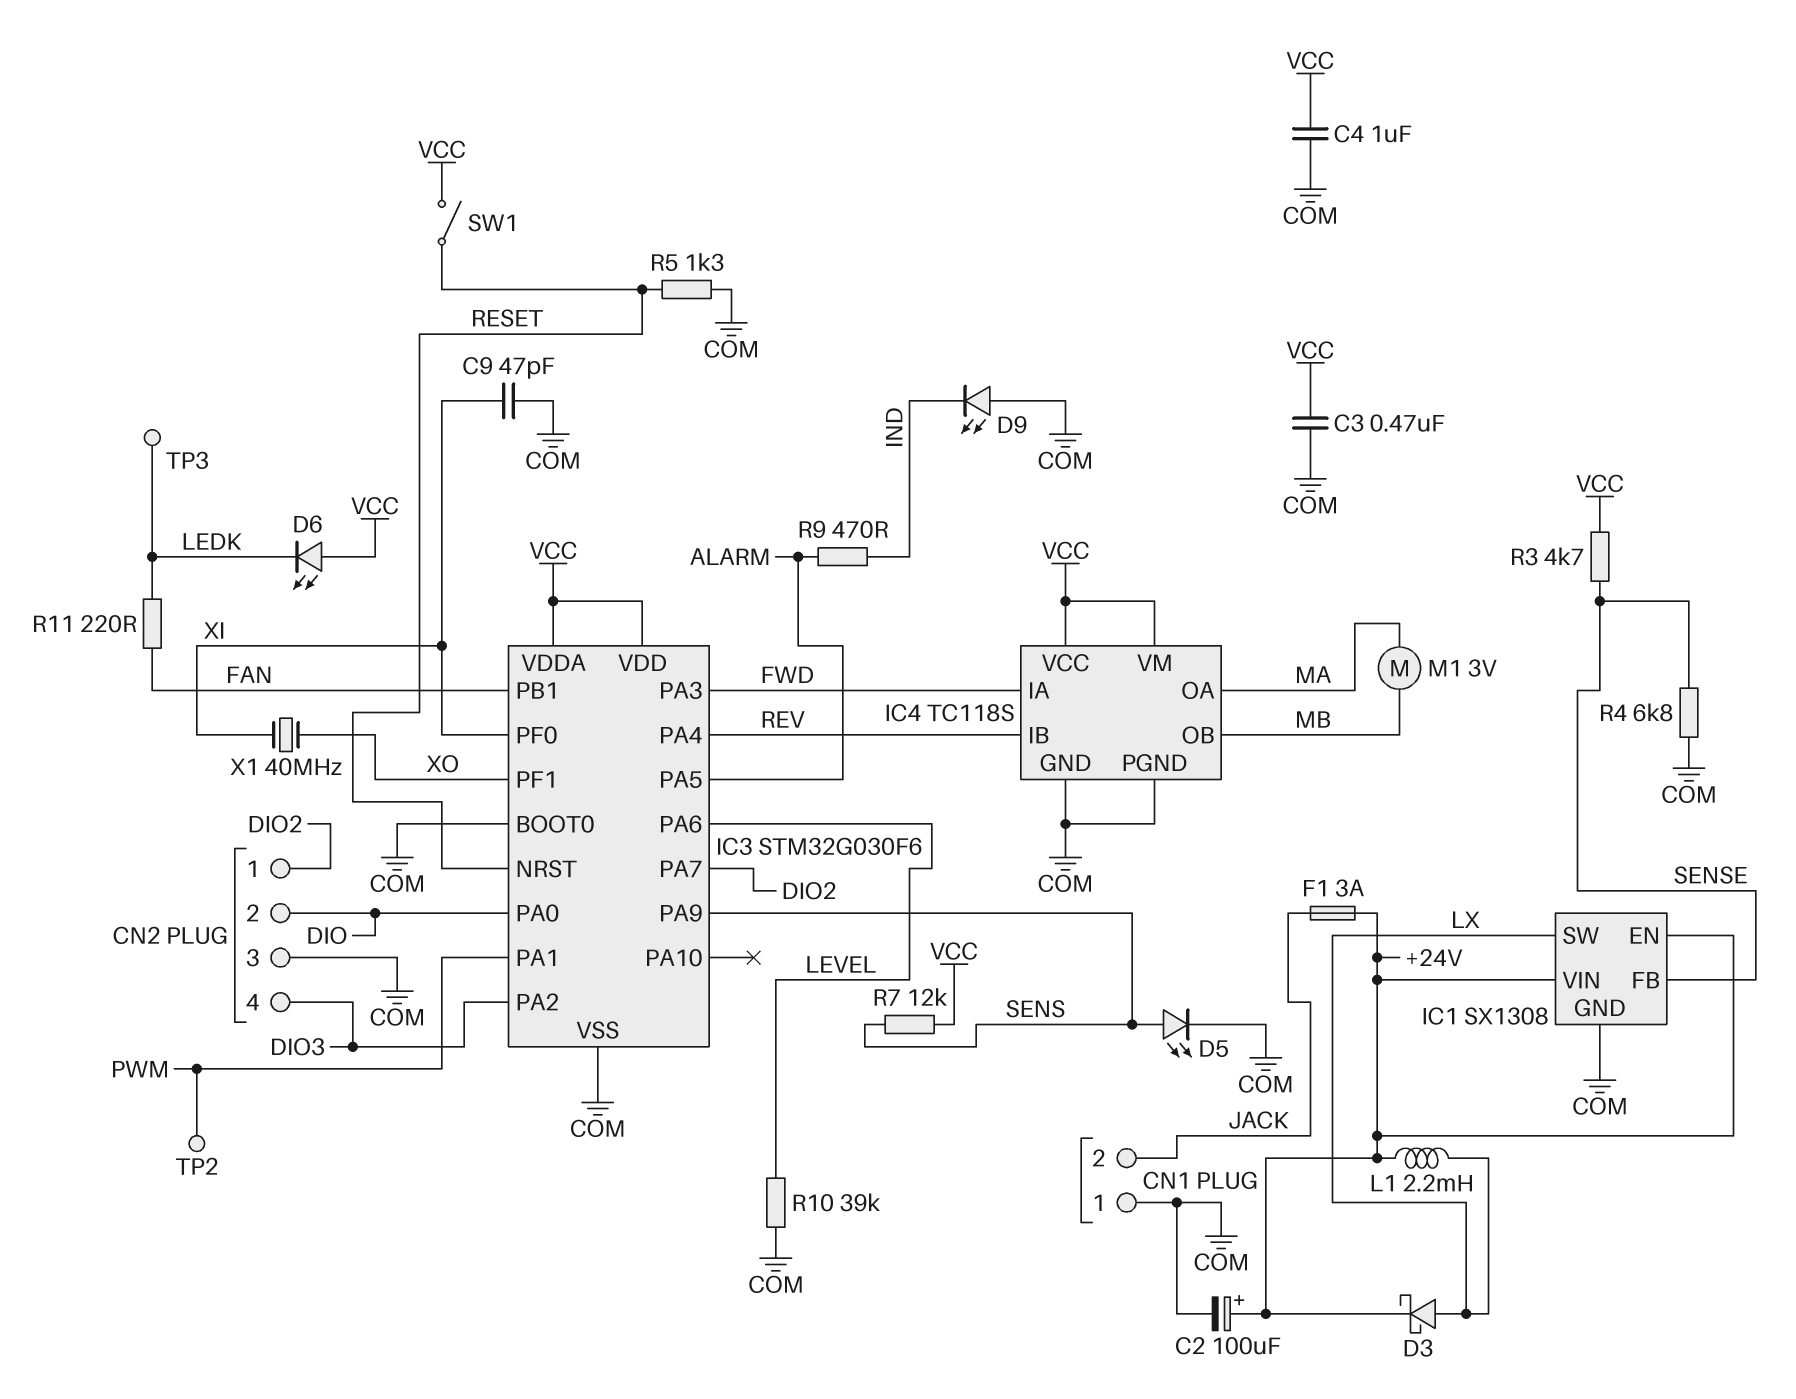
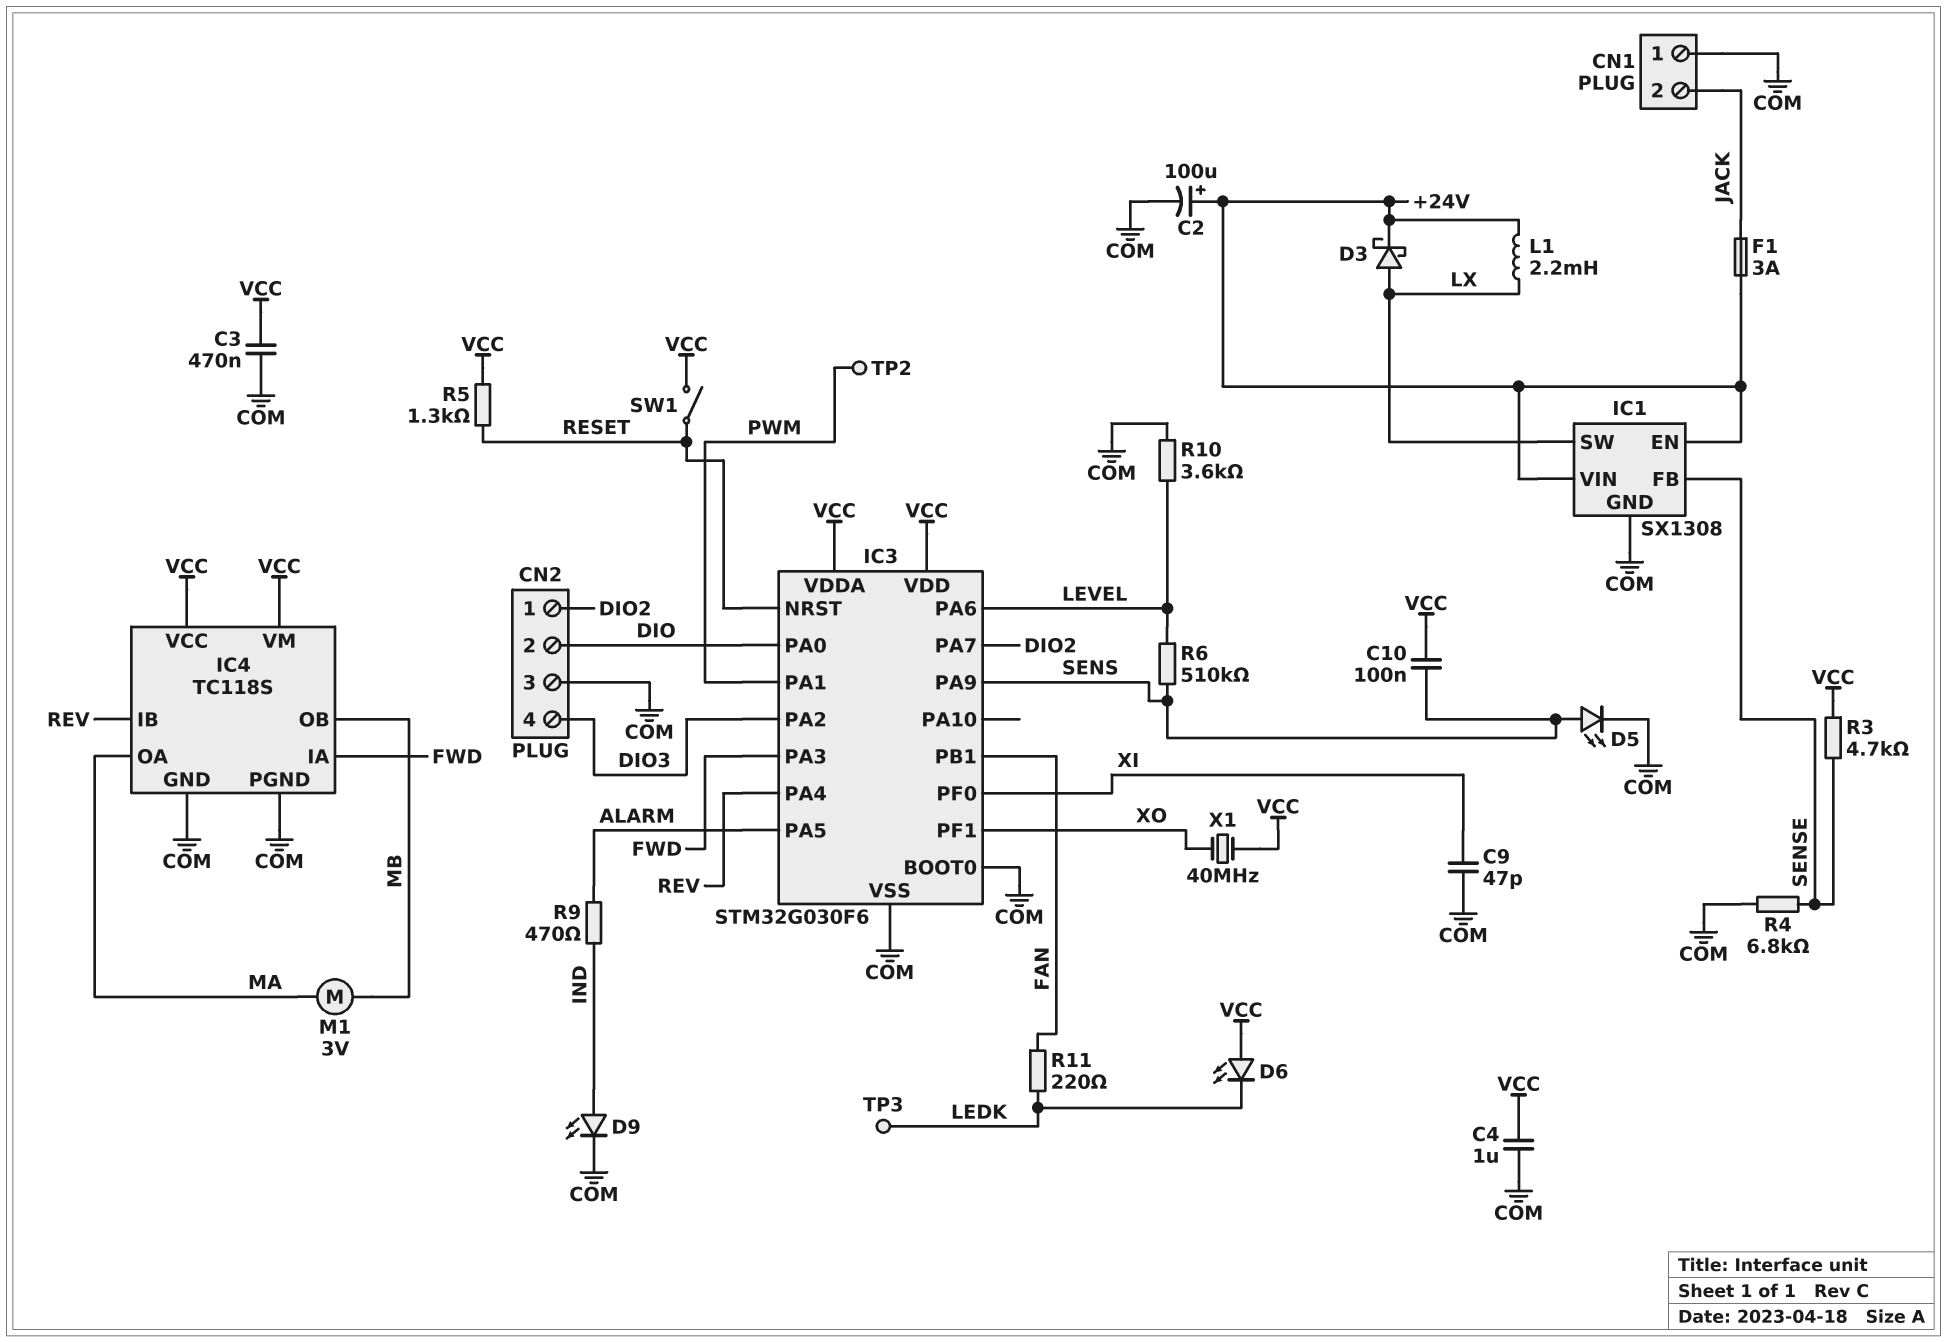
C10: none -> 100nF (SENS, VCC)
D9: LED (A COM, K IND) -> LED (A IND, K COM)
R5: 1.3k (COM, RESET) -> 1.3k (RESET, VCC)
R6: none -> 510k (LEVEL, SENS)
R7: 12k (SENS, VCC) -> none
R10: 39k (COM, LEVEL) -> 3.6k (COM, LEVEL)
X1: 40MHz (XI, XO) -> 40MHz (VCC, XO)

